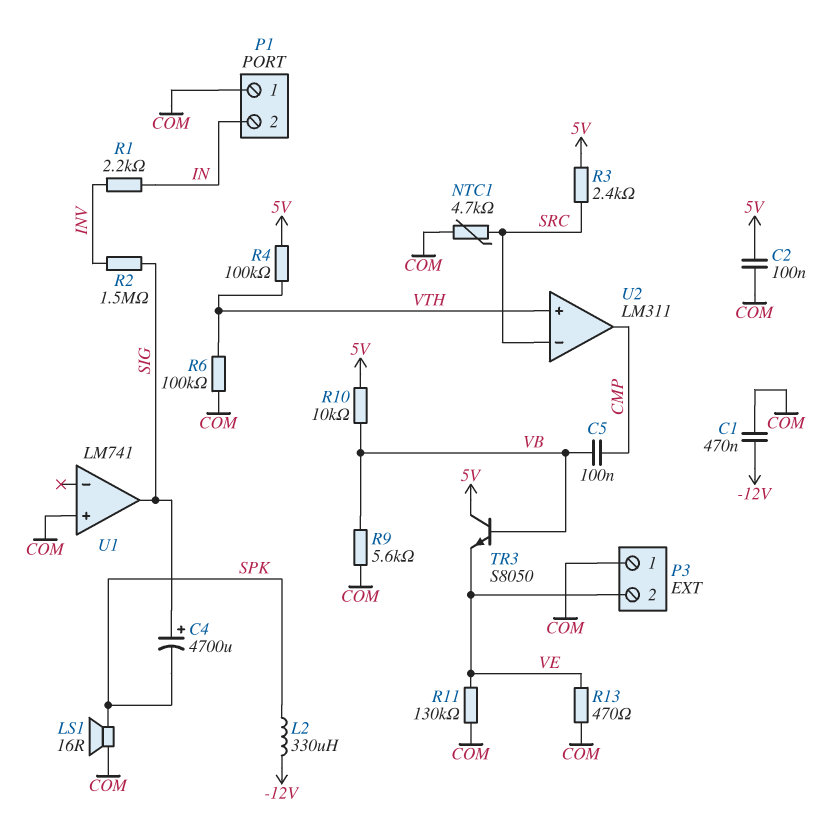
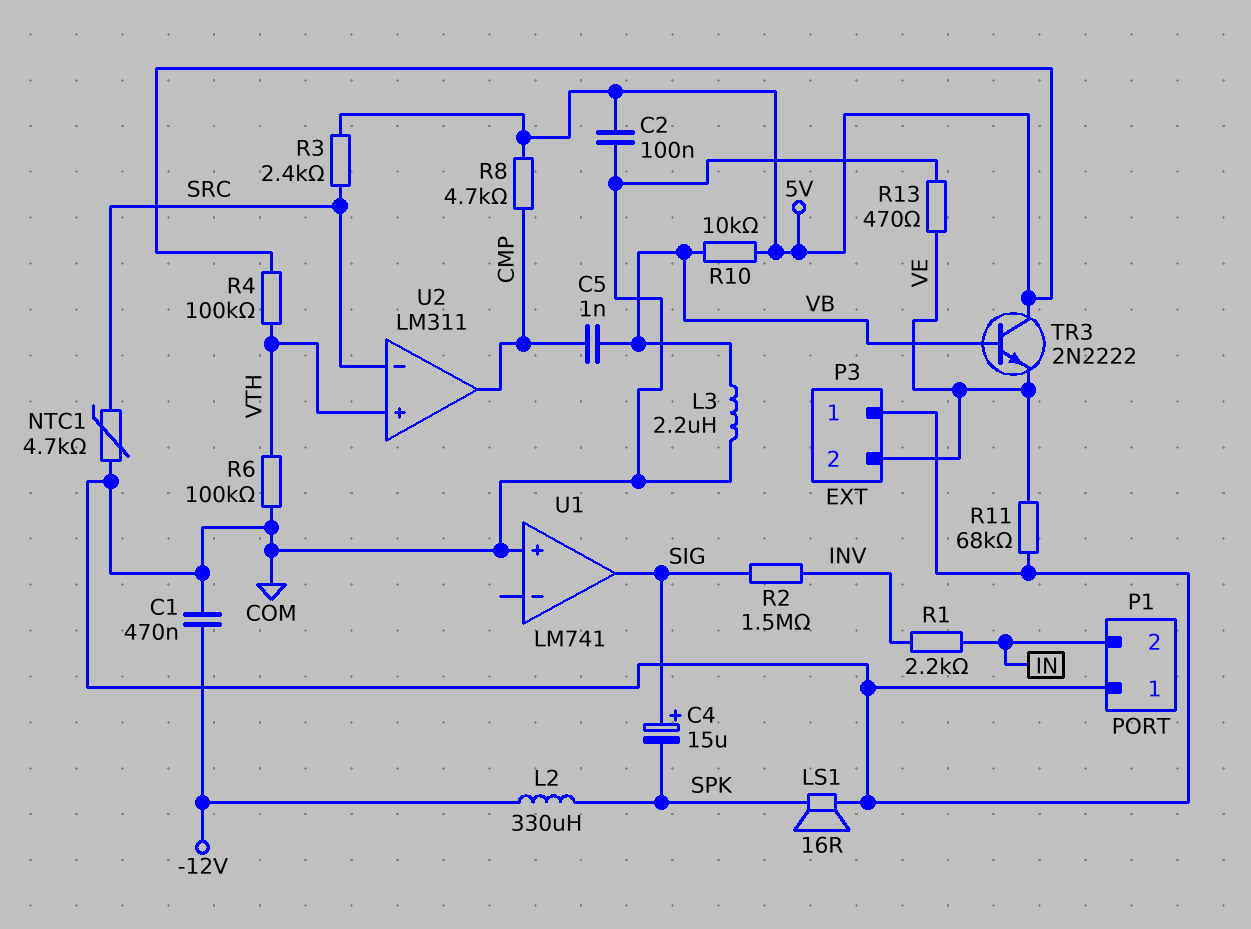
C4: 4700uF (plus SIG, minus SPK) -> 15uF (plus SIG, minus SPK)
C5: 100nF (CMP, VB) -> 1nF (CMP, VB)
L3: none -> 2.2uH (COM, VB)
R8: none -> 4.7k (5V, CMP)
R9: 5.6k (COM, VB) -> none
R11: 130k (COM, VE) -> 68k (COM, VE)
TR3: NPN S8050 (B VB, C 5V, E VE) -> NPN 2N2222 (B VB, C 5V, E VE)

